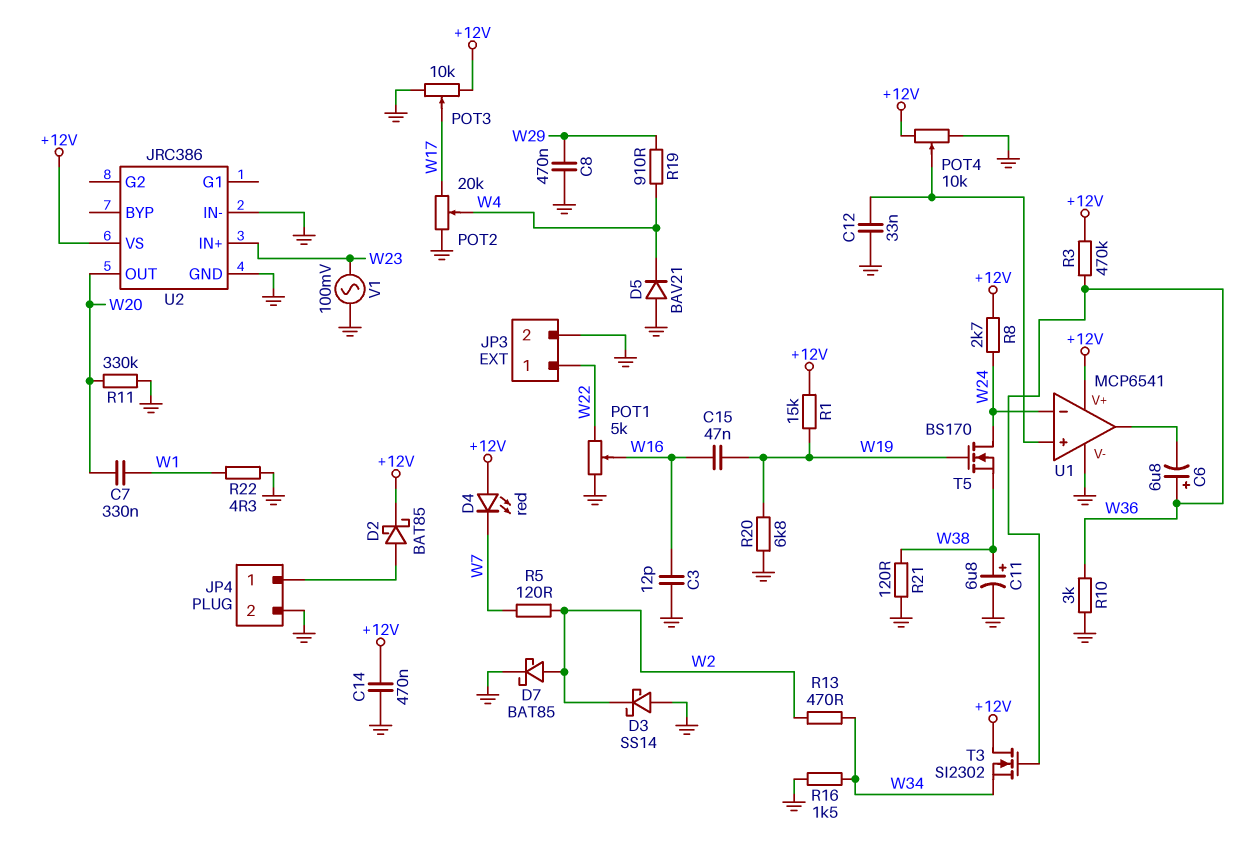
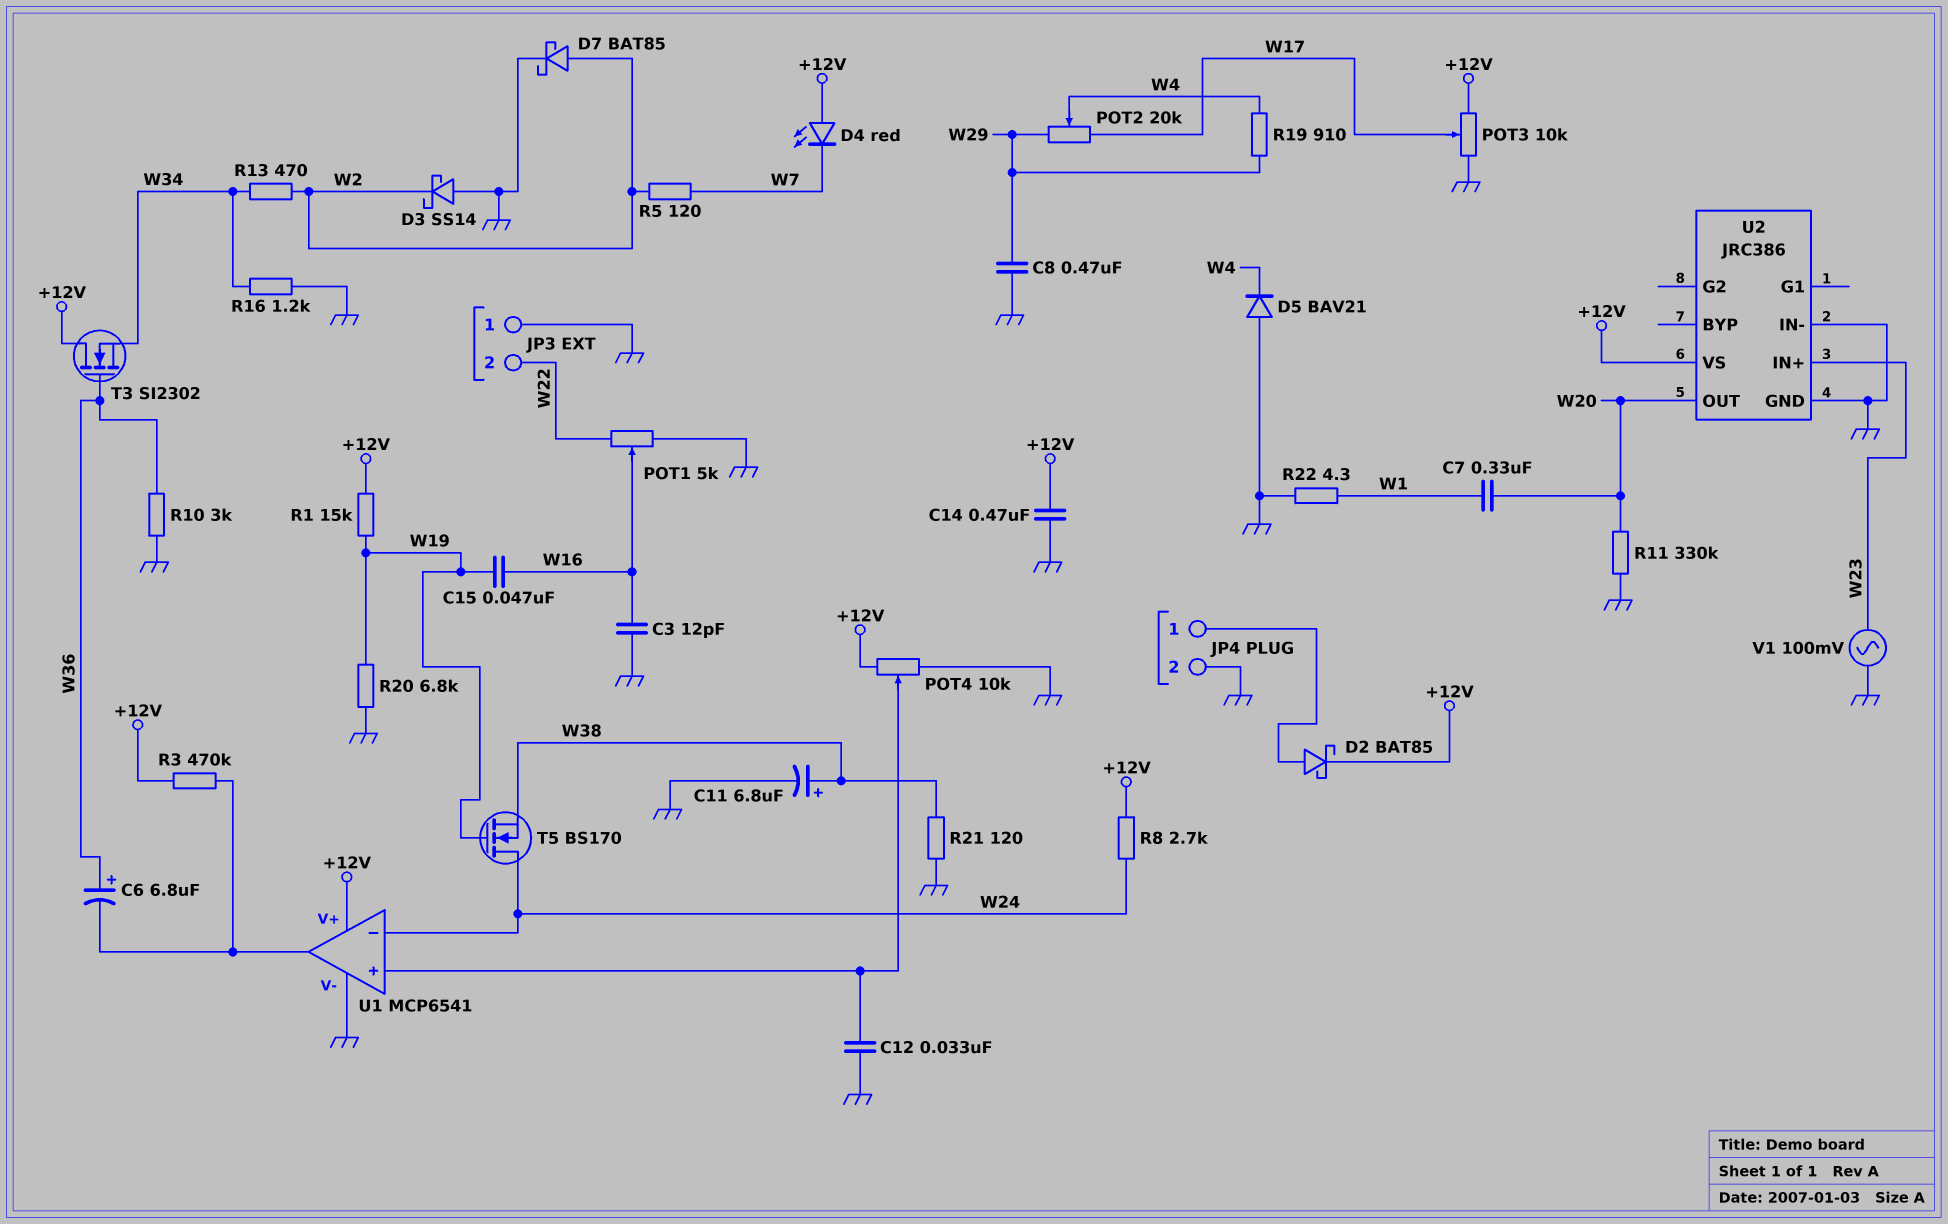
JP3 pin 1: W22 -> GND
JP3 pin 2: GND -> W22
POT2: 20k (GND, W17, wiper W4) -> 20k (W17, W29, wiper W4)
R3: 470k (+12V, W36) -> 470k (+12V, U1/out)
R16: 1.5k (GND, W34) -> 1.2k (GND, W34)

